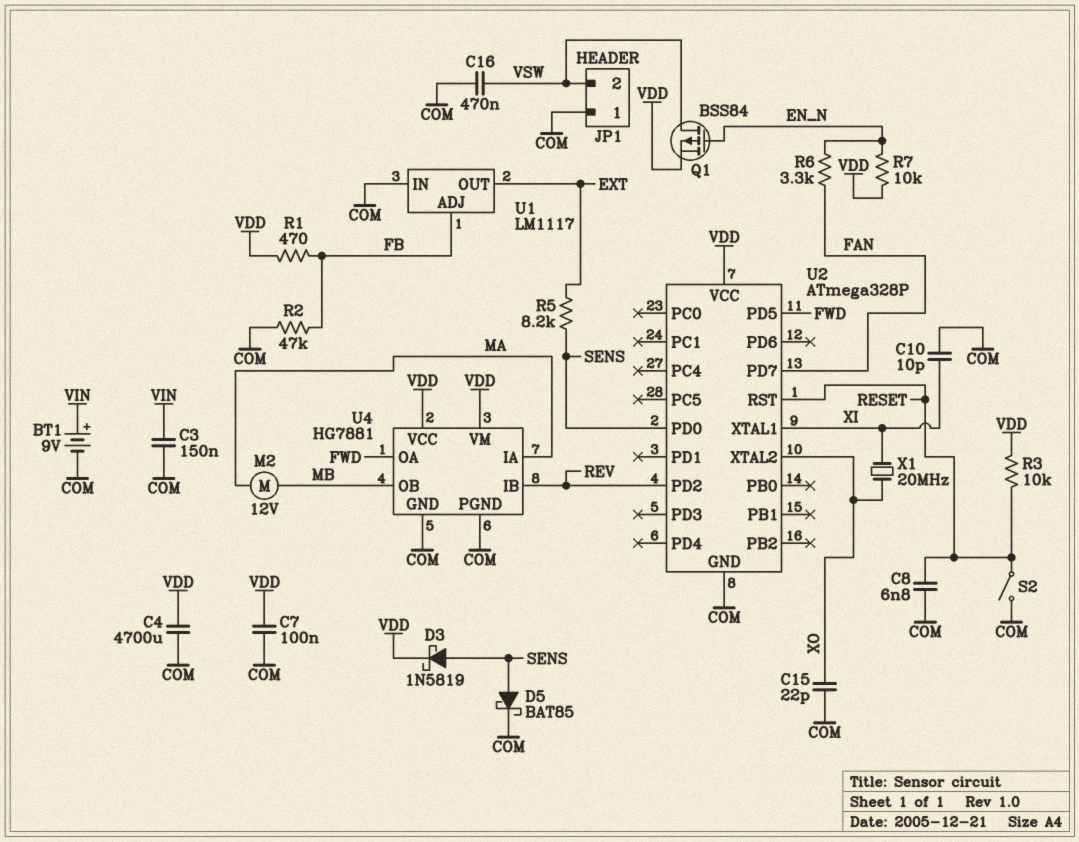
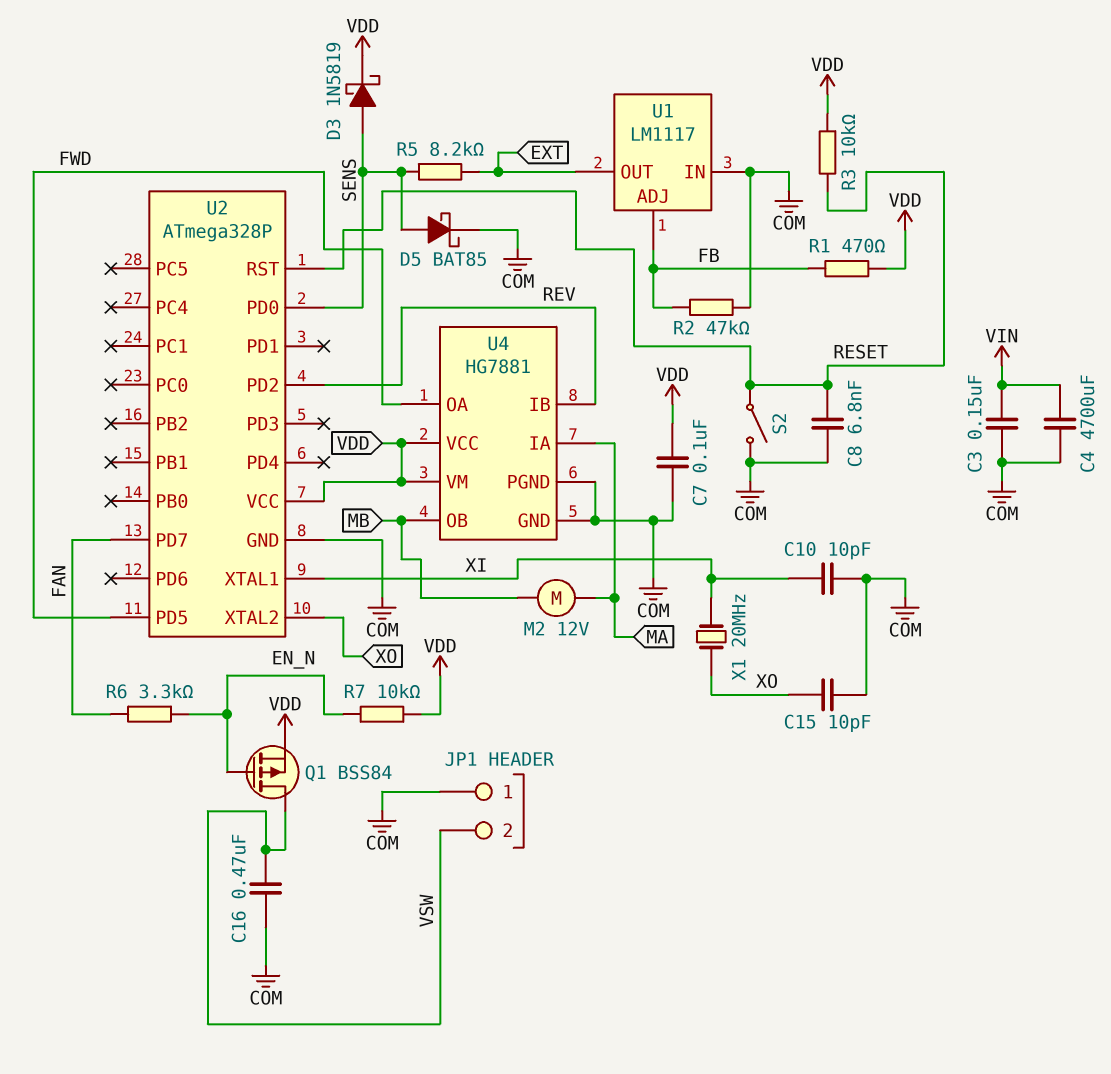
BT1: 9V (plus VIN, minus COM) -> none
C4: 4700uF (COM, VDD) -> 4700uF (COM, VIN)
C15: 22pF (COM, XO) -> 10pF (COM, XO)

